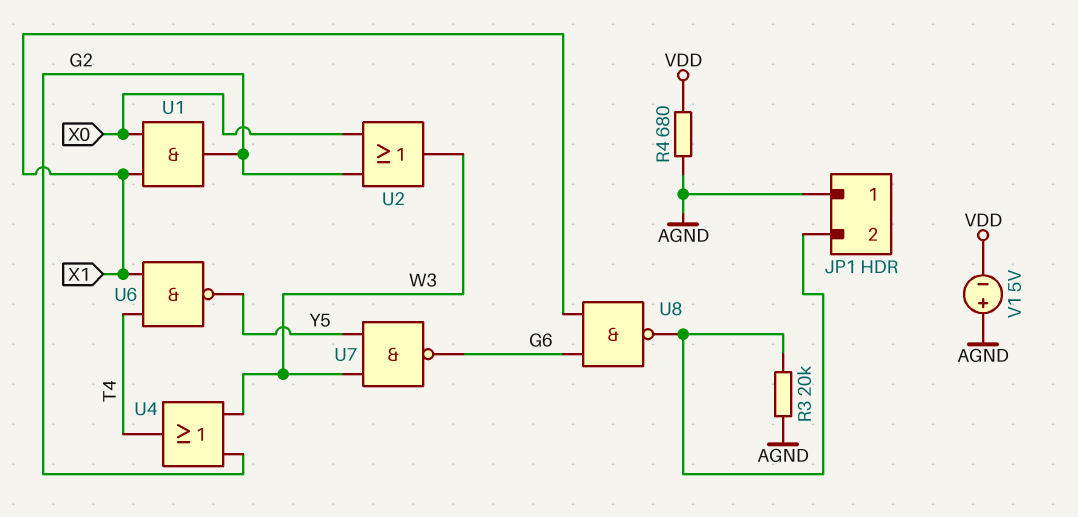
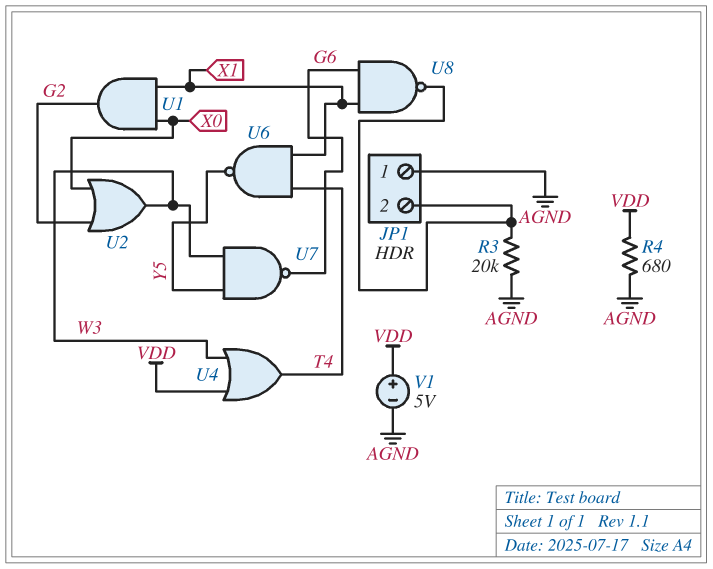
U4: OR (in G2, in W3, out T4) -> OR (in VDD, in W3, out T4)
V1: 5V (plus AGND, minus VDD) -> 5V (plus VDD, minus AGND)

